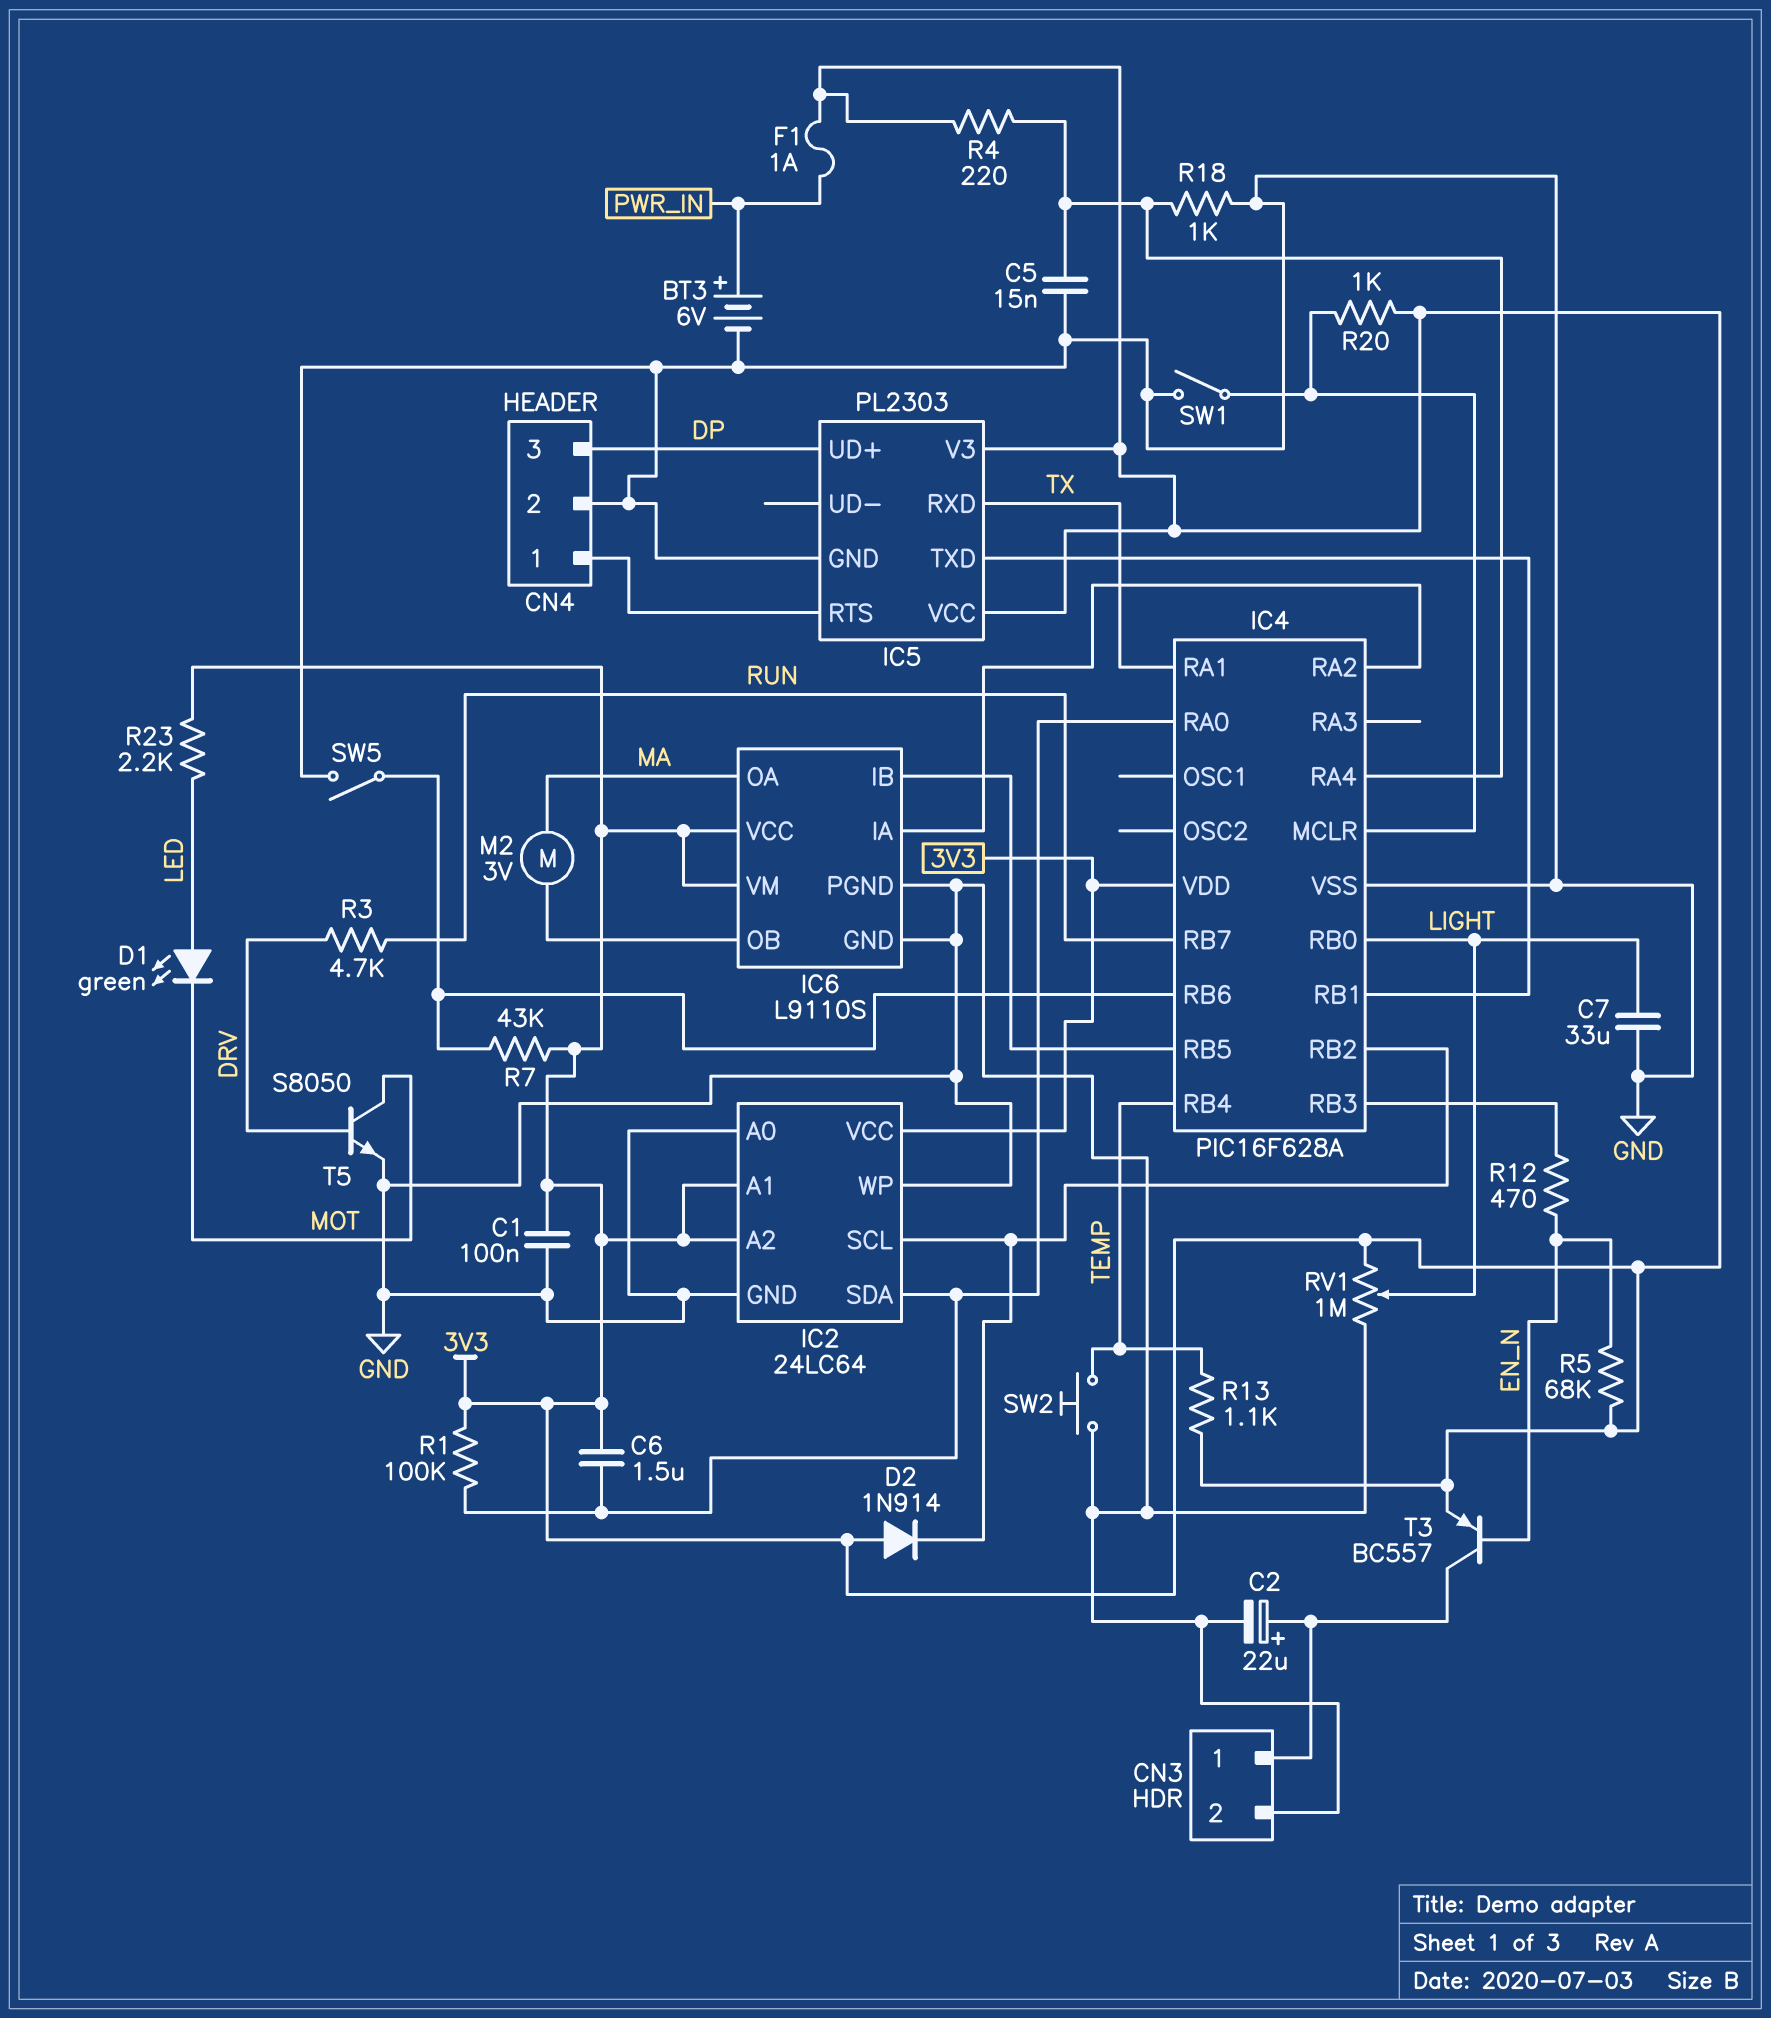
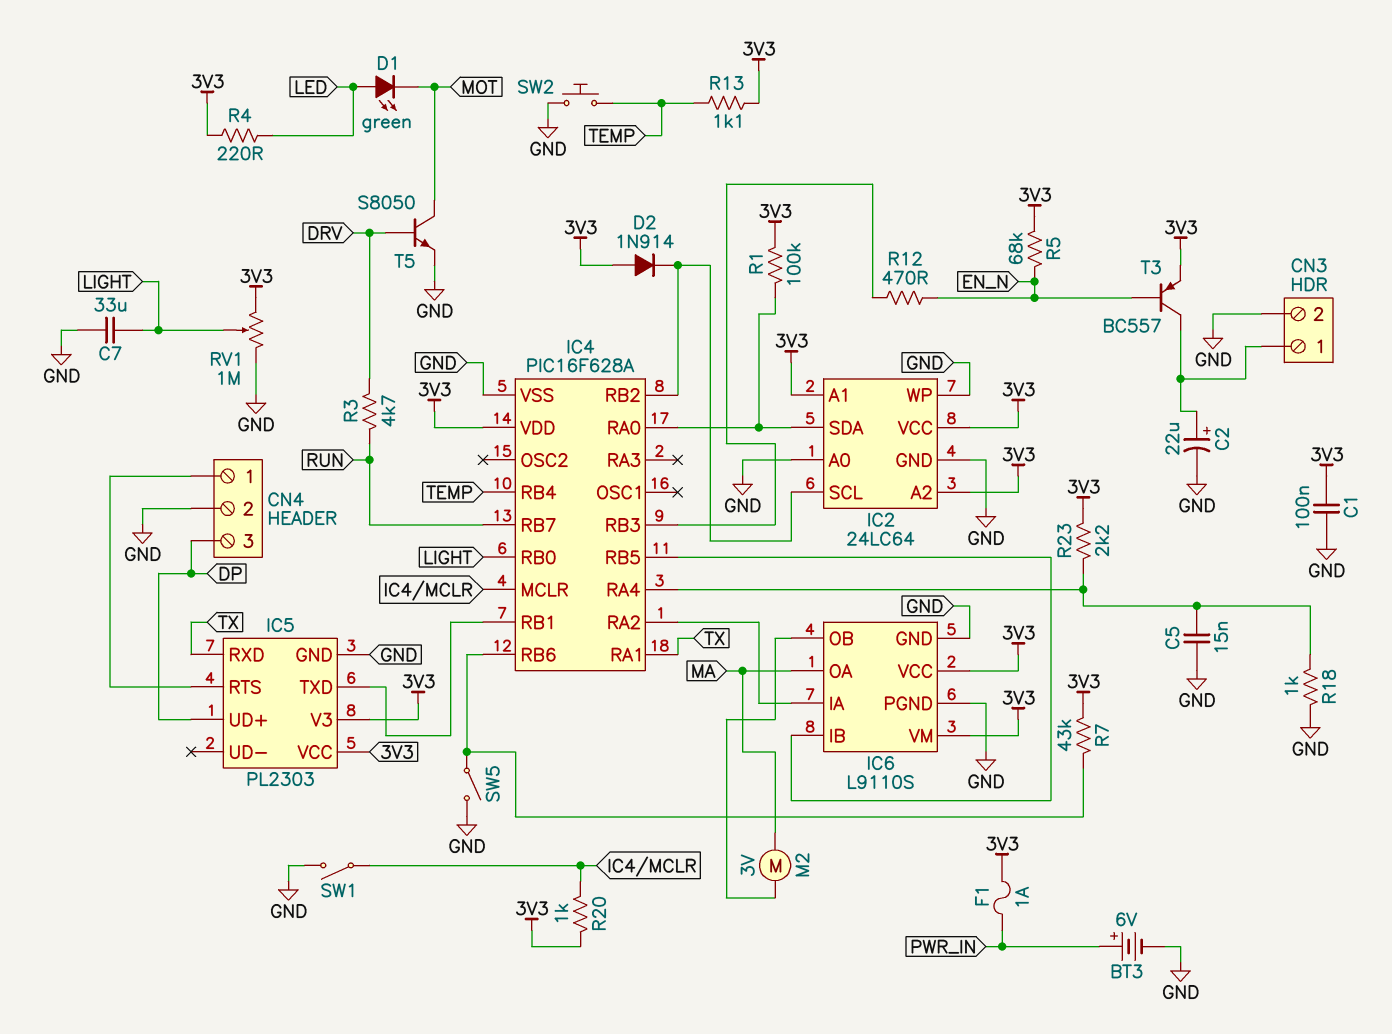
C6: 1.5uF (3V3, IC2/SDA) -> none
R4: 220 (3V3, IC4/RA4) -> 220 (3V3, LED)
R23: 2.2k (3V3, LED) -> 2.2k (3V3, IC4/RA4)

